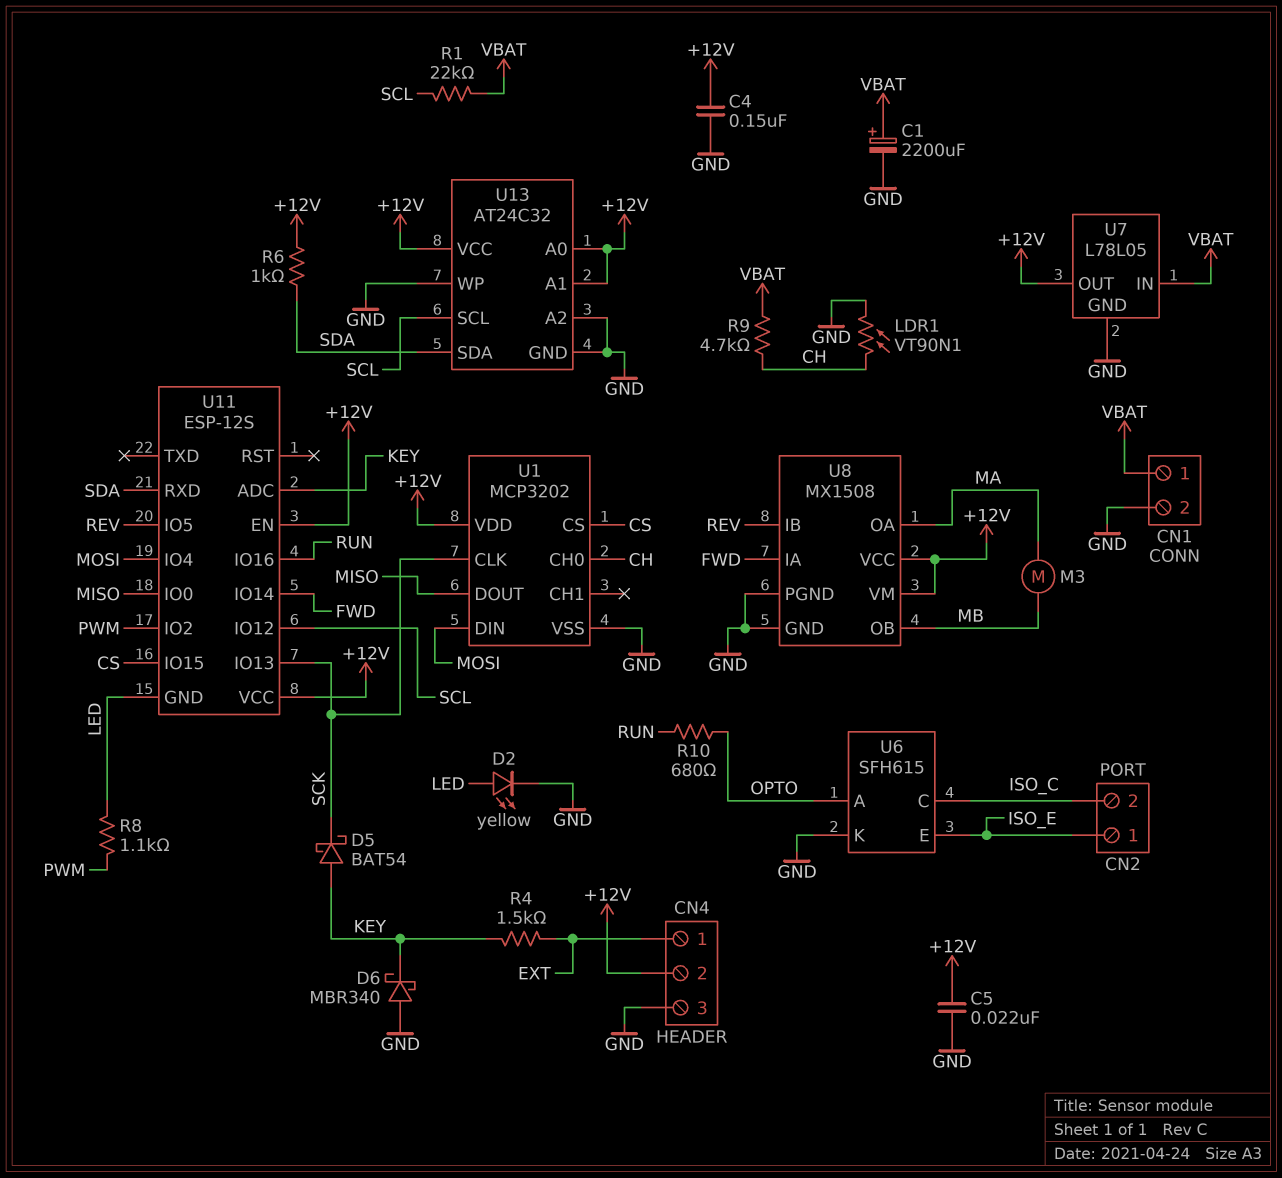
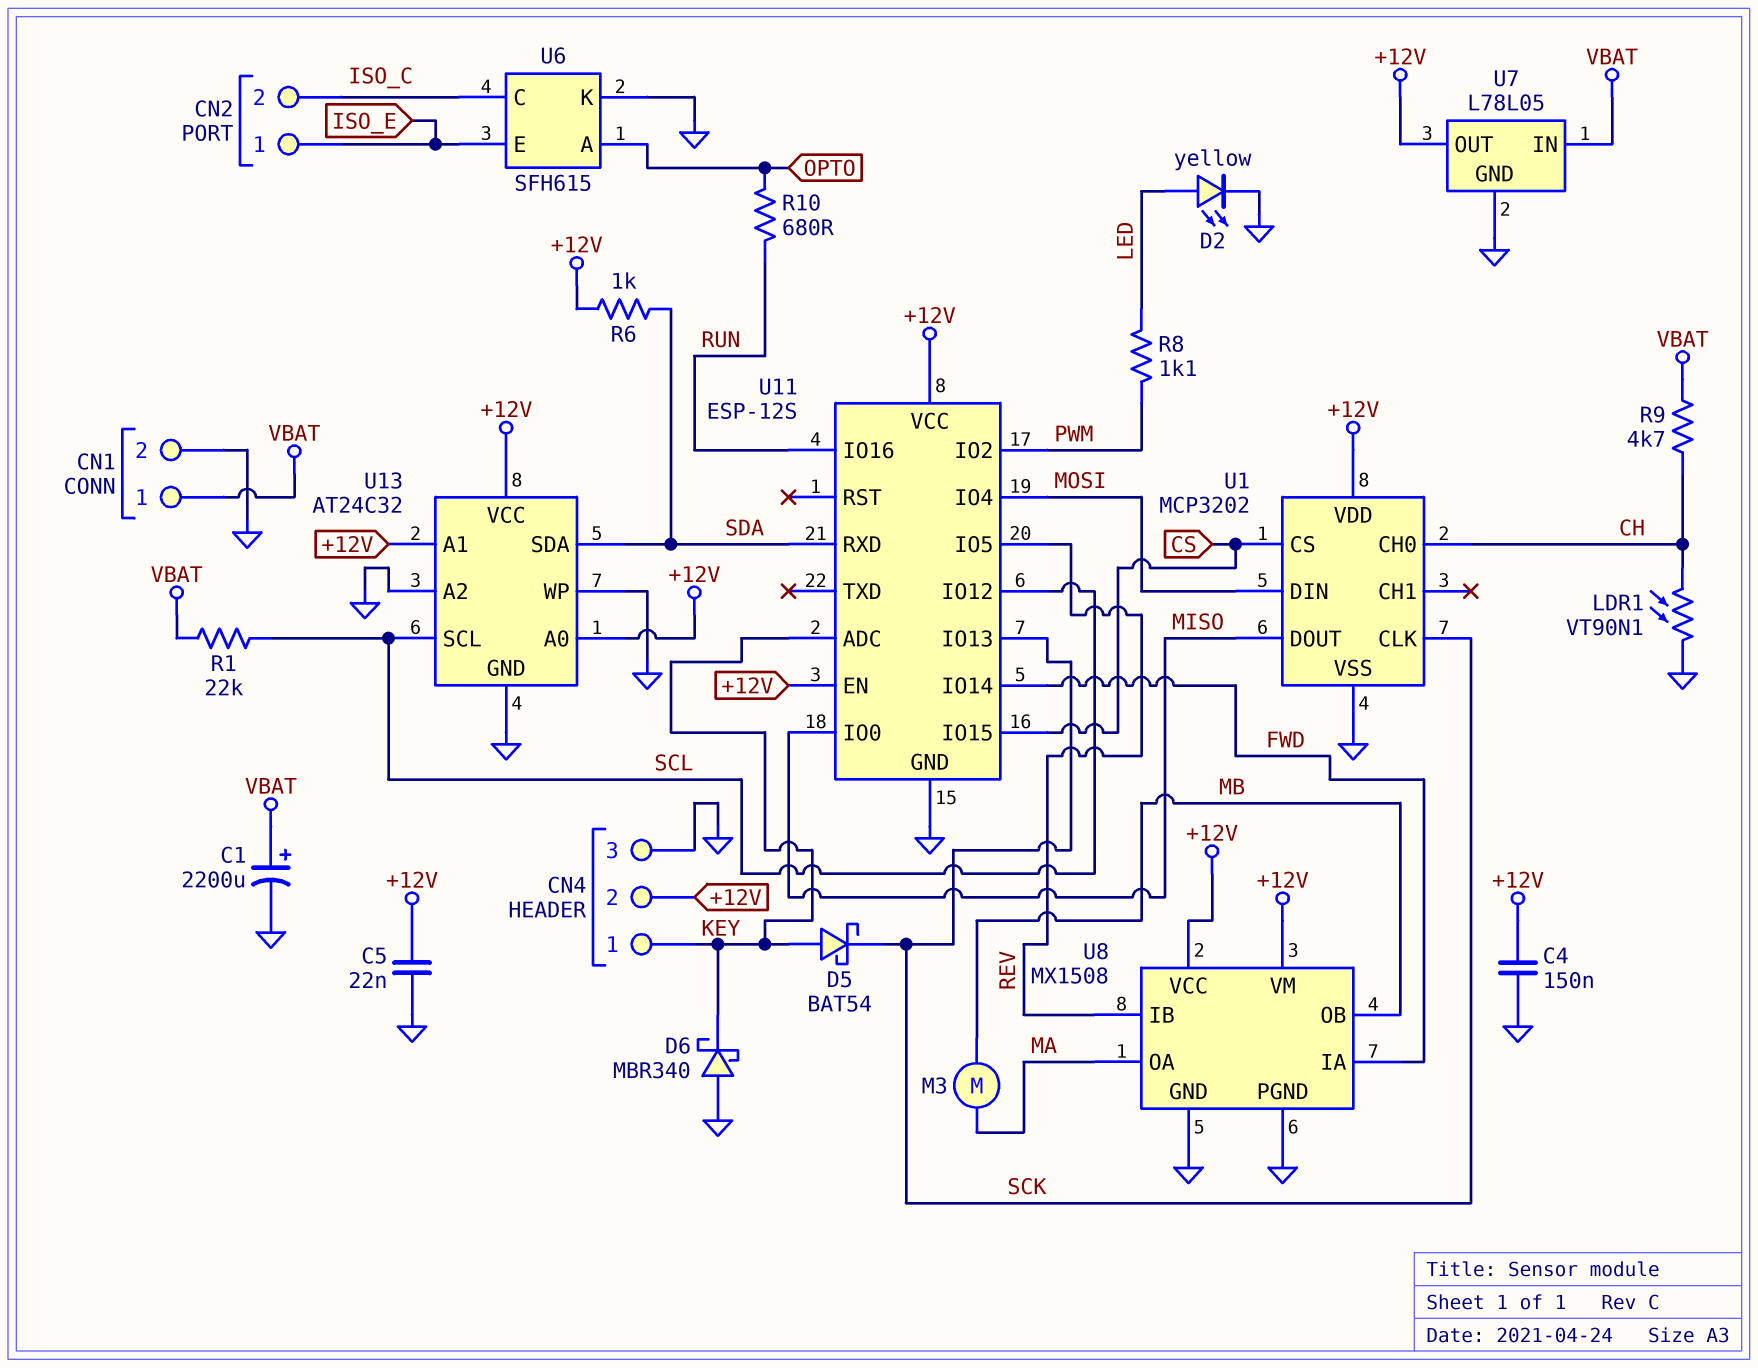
CN4 pin 1: EXT -> KEY
R4: 1.5k (EXT, KEY) -> none
U11 pin GND: LED -> GND

